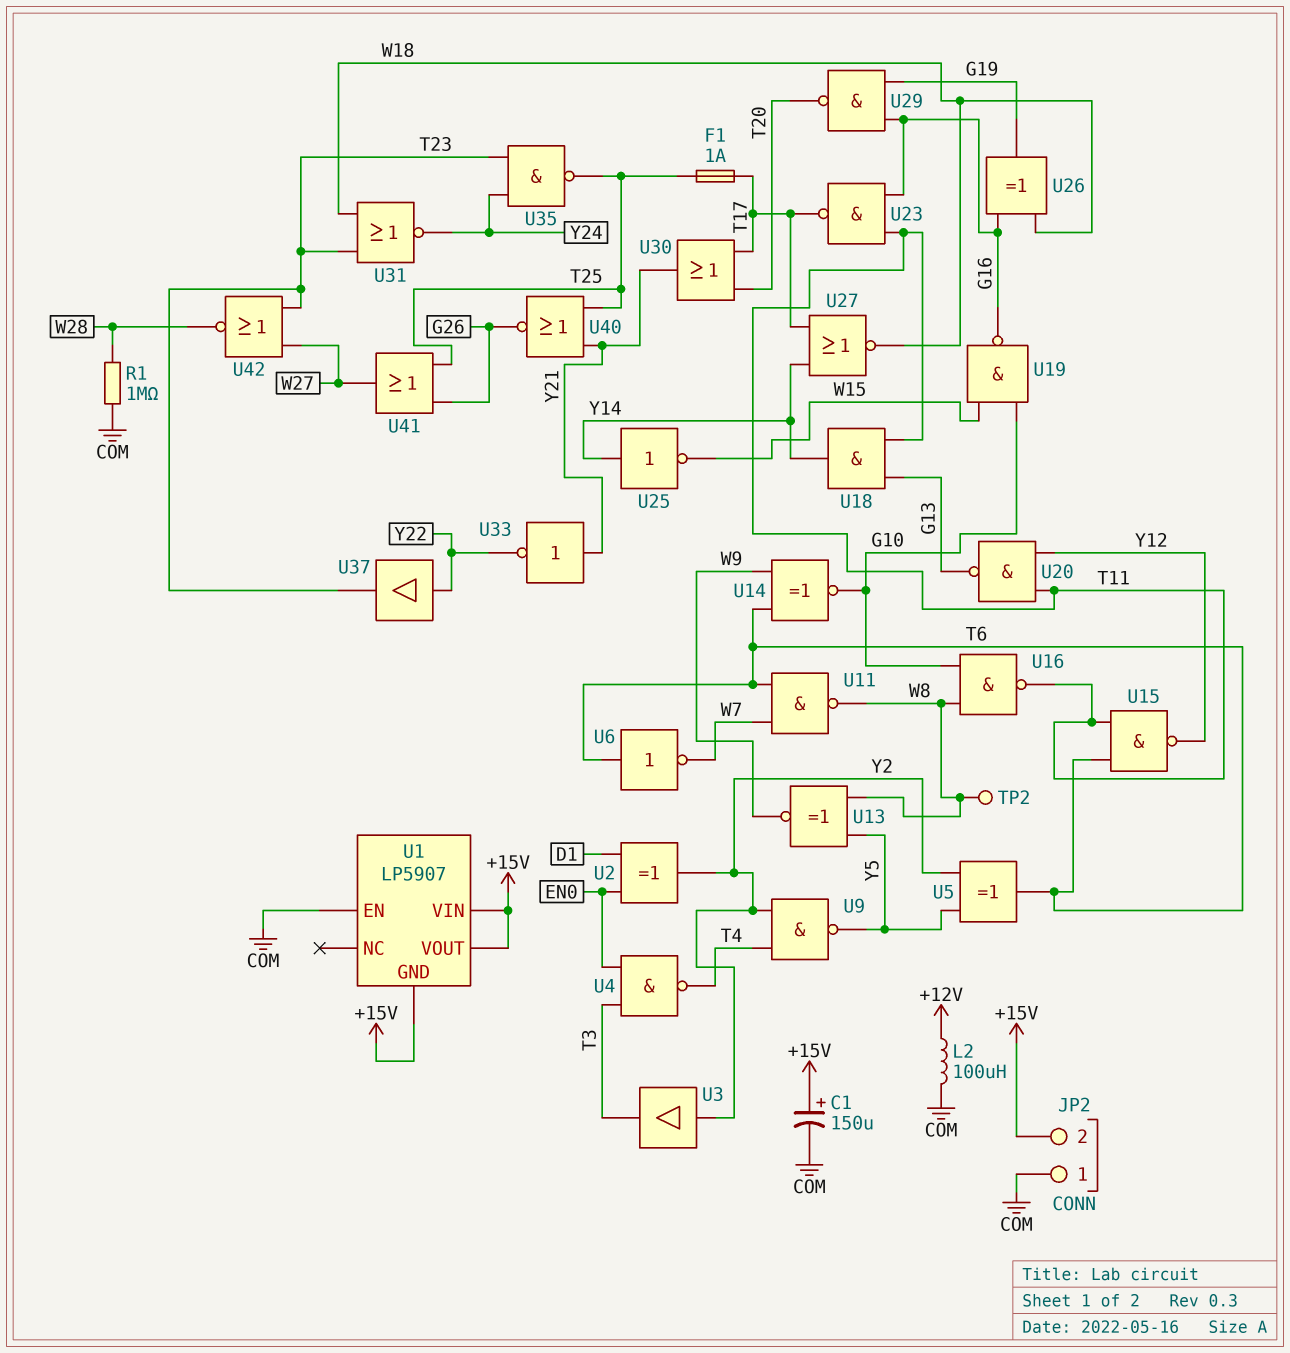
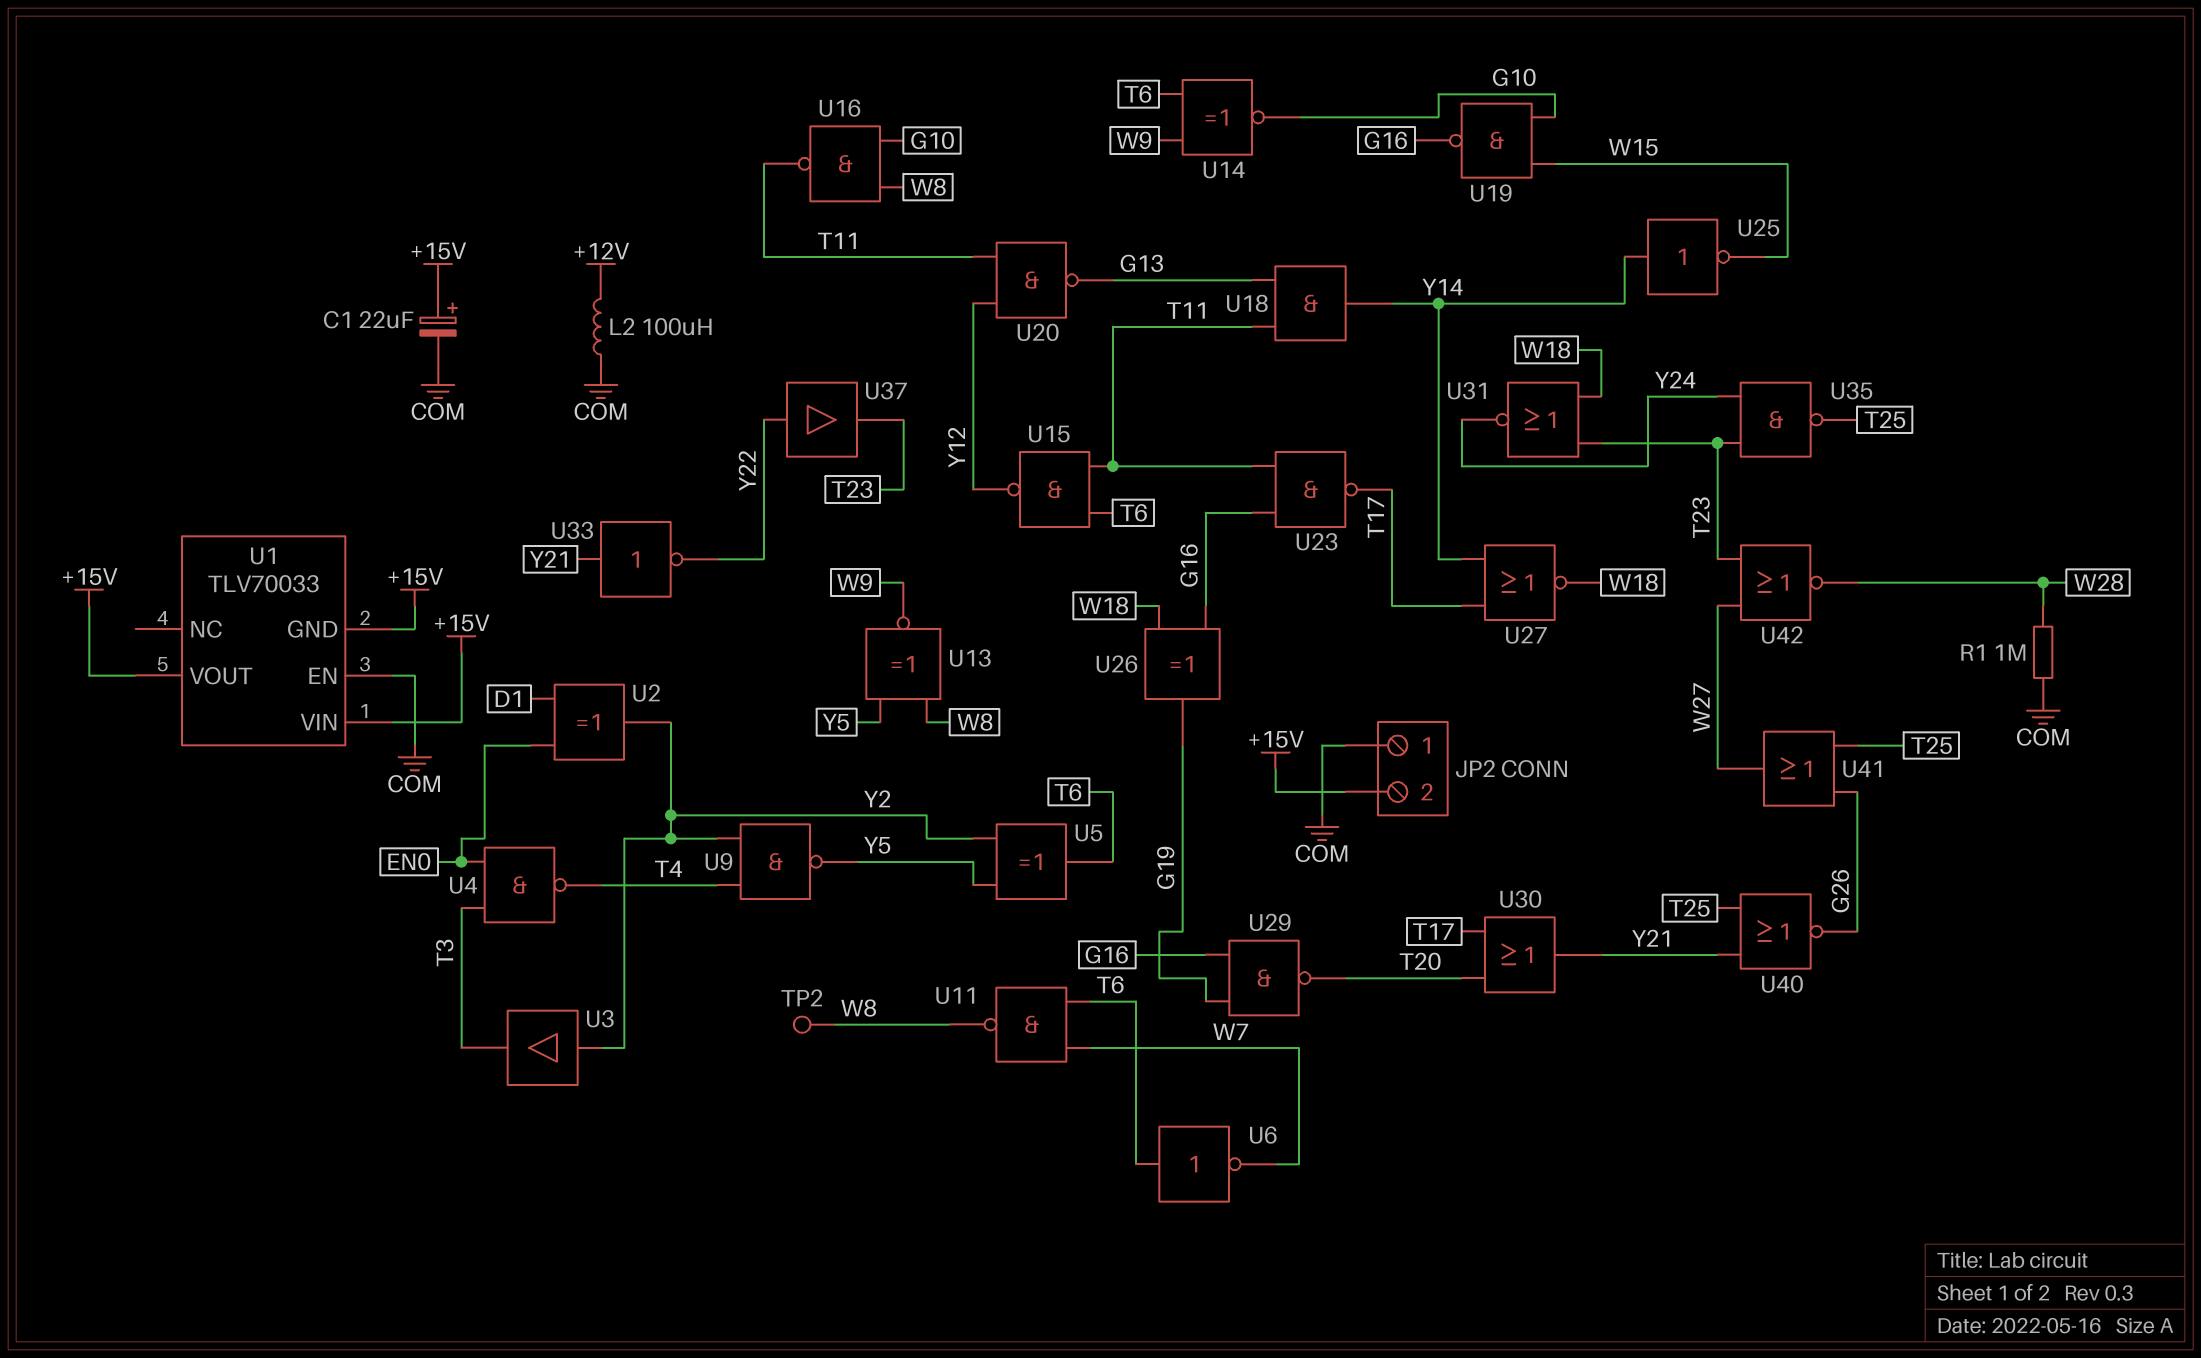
C1: 150uF (plus +15V, minus COM) -> 22uF (plus +15V, minus COM)
F1: 1A (T17, T25) -> none
U1: LP5907 -> TLV70033

